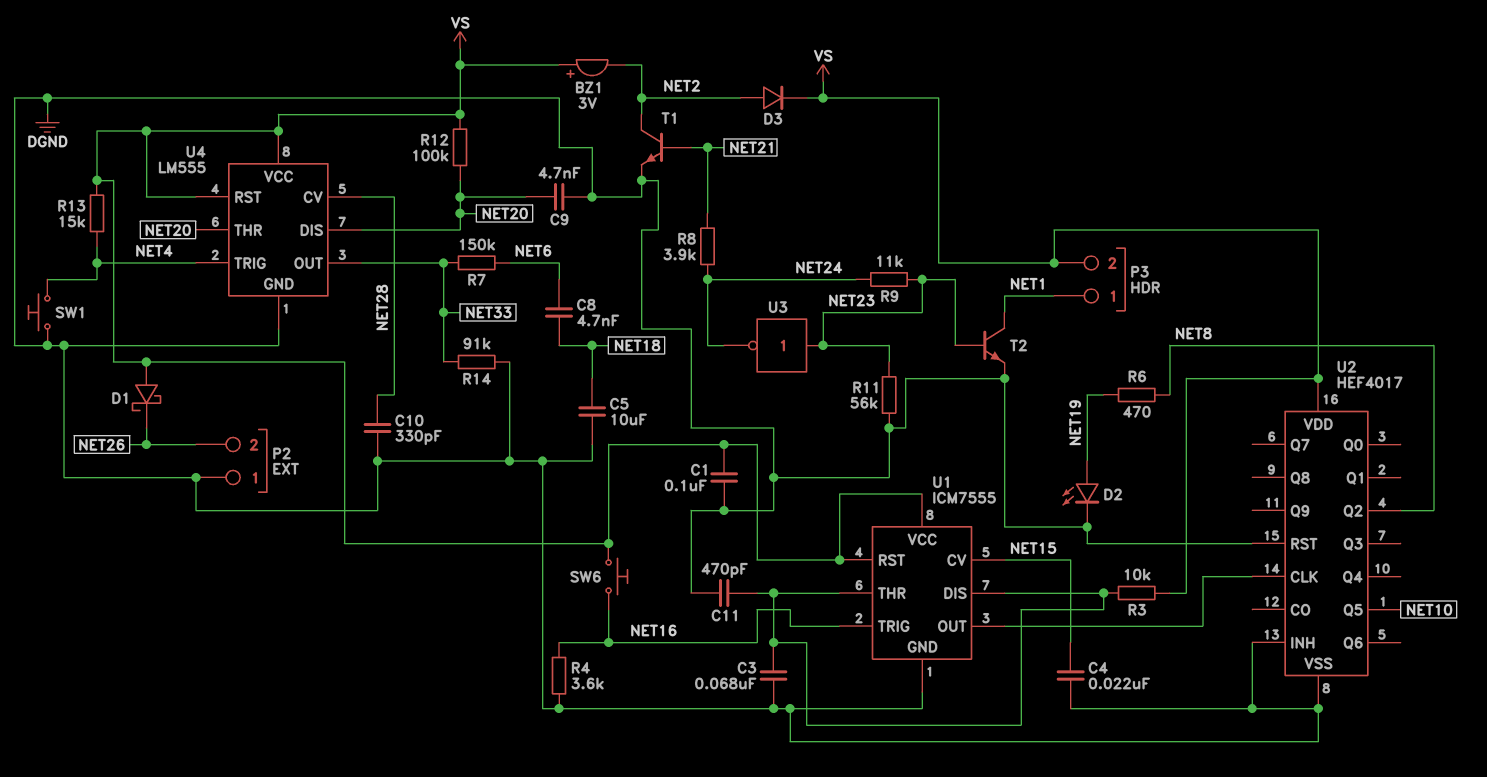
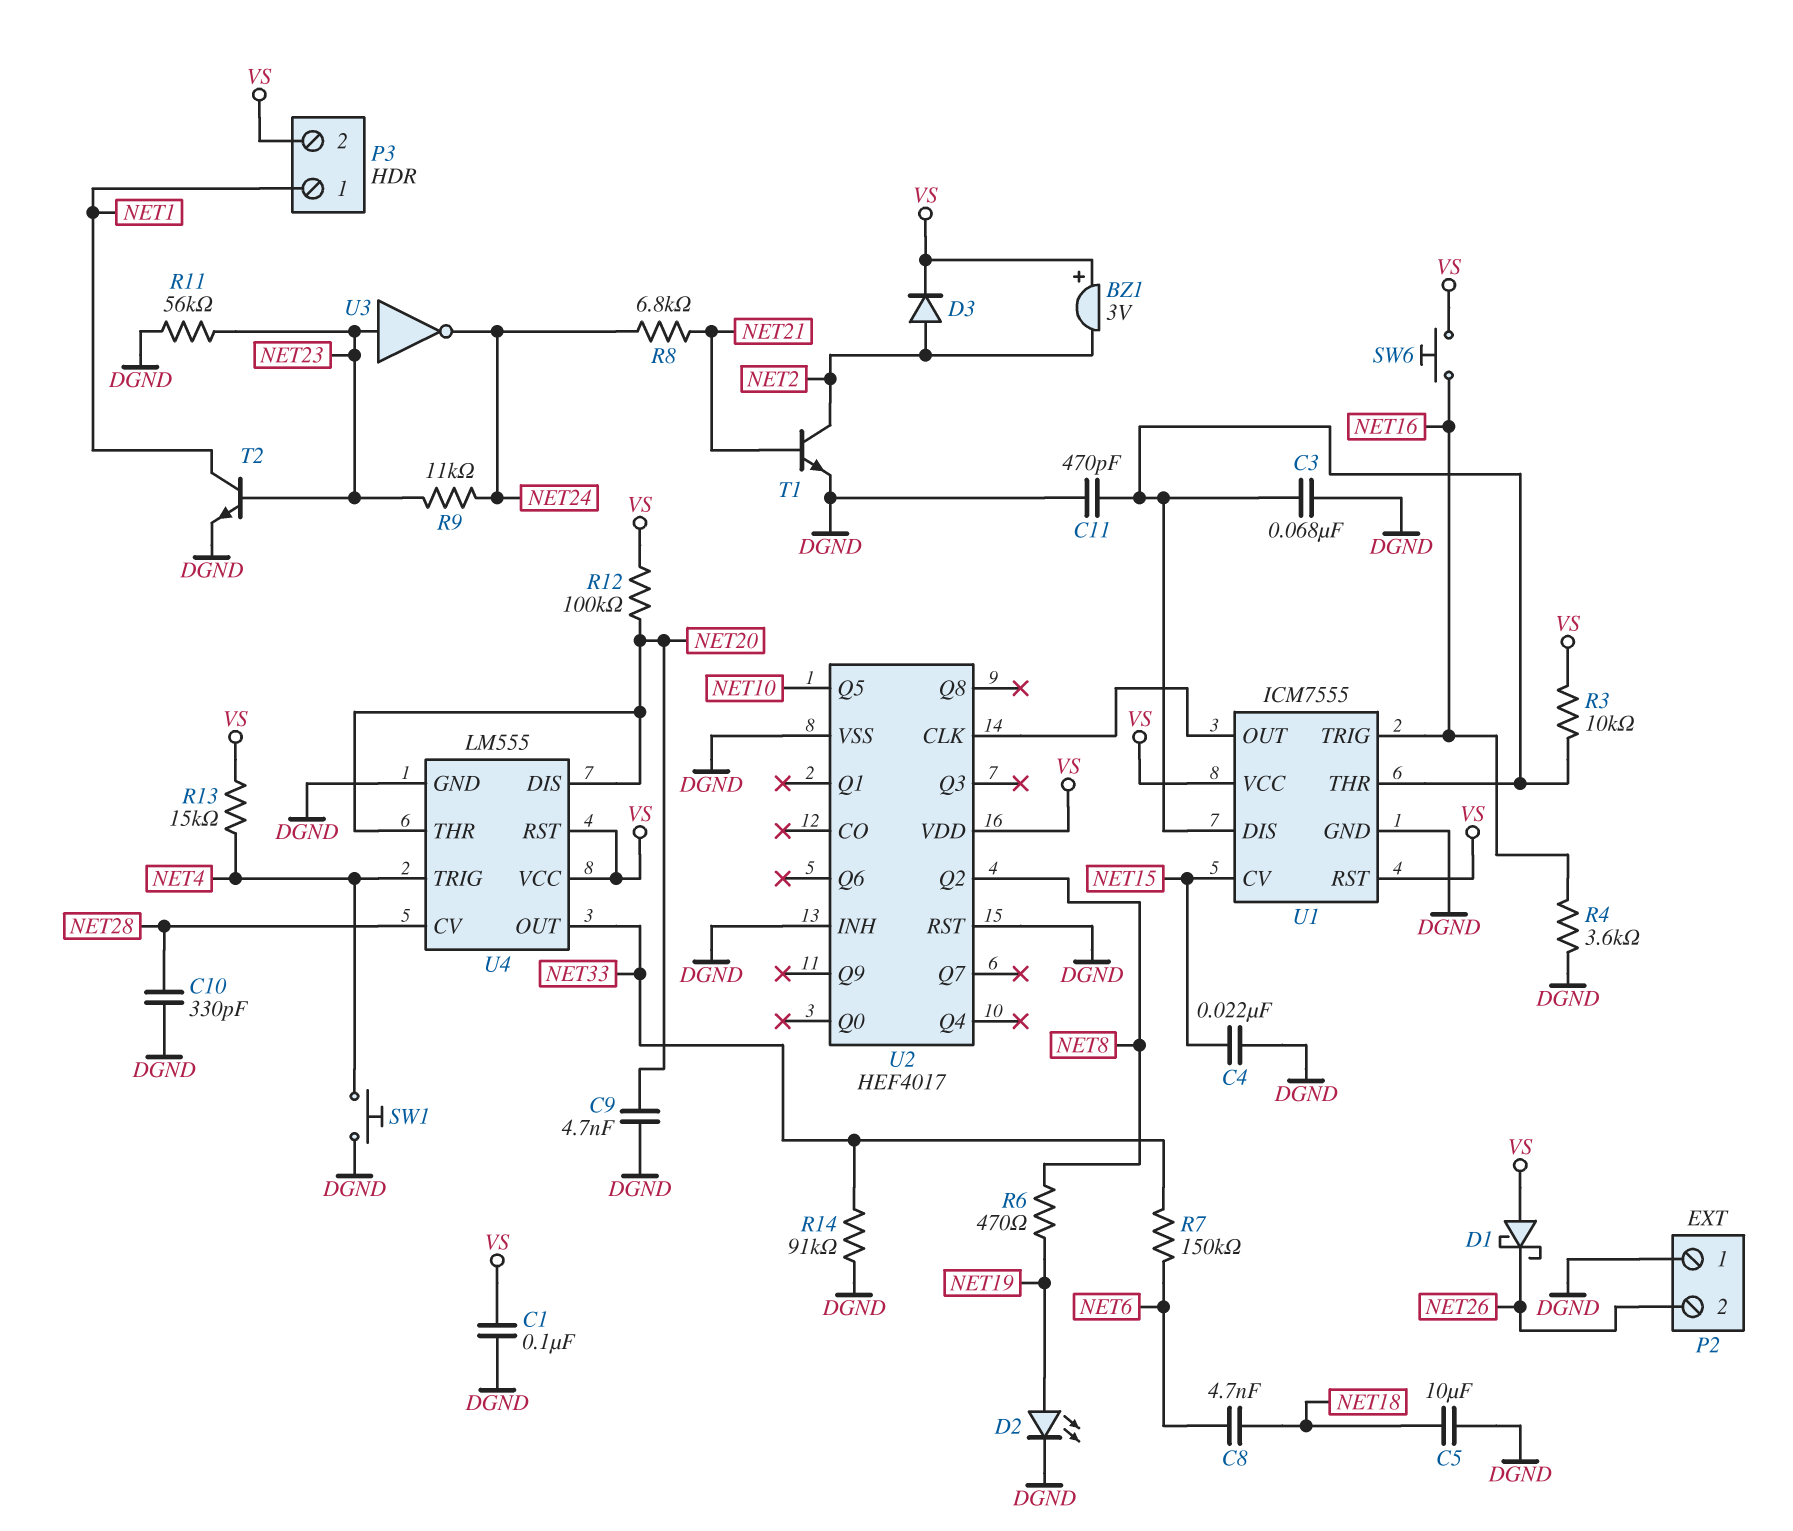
R8: 3.9k (NET21, NET24) -> 6.8k (NET21, NET24)

